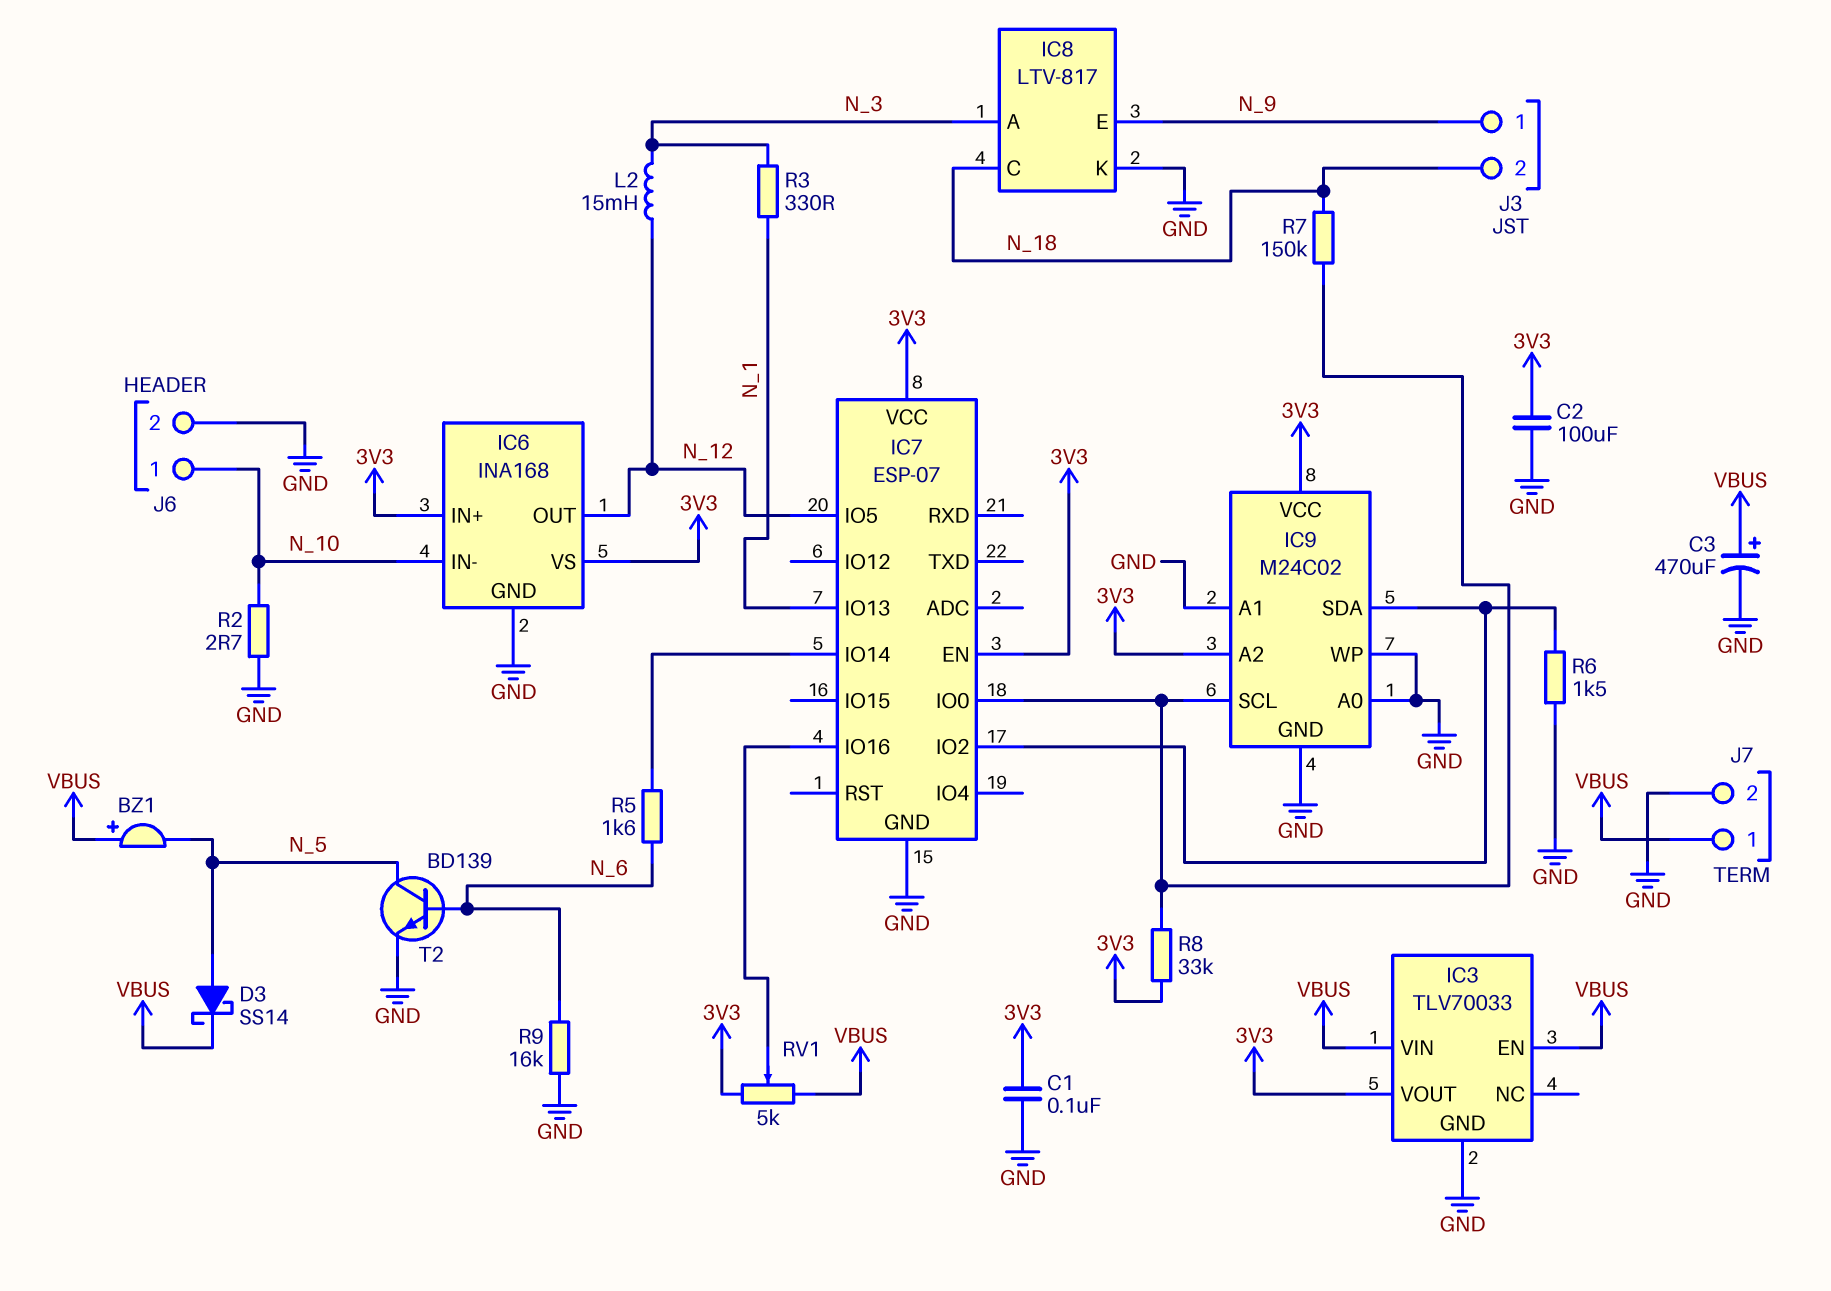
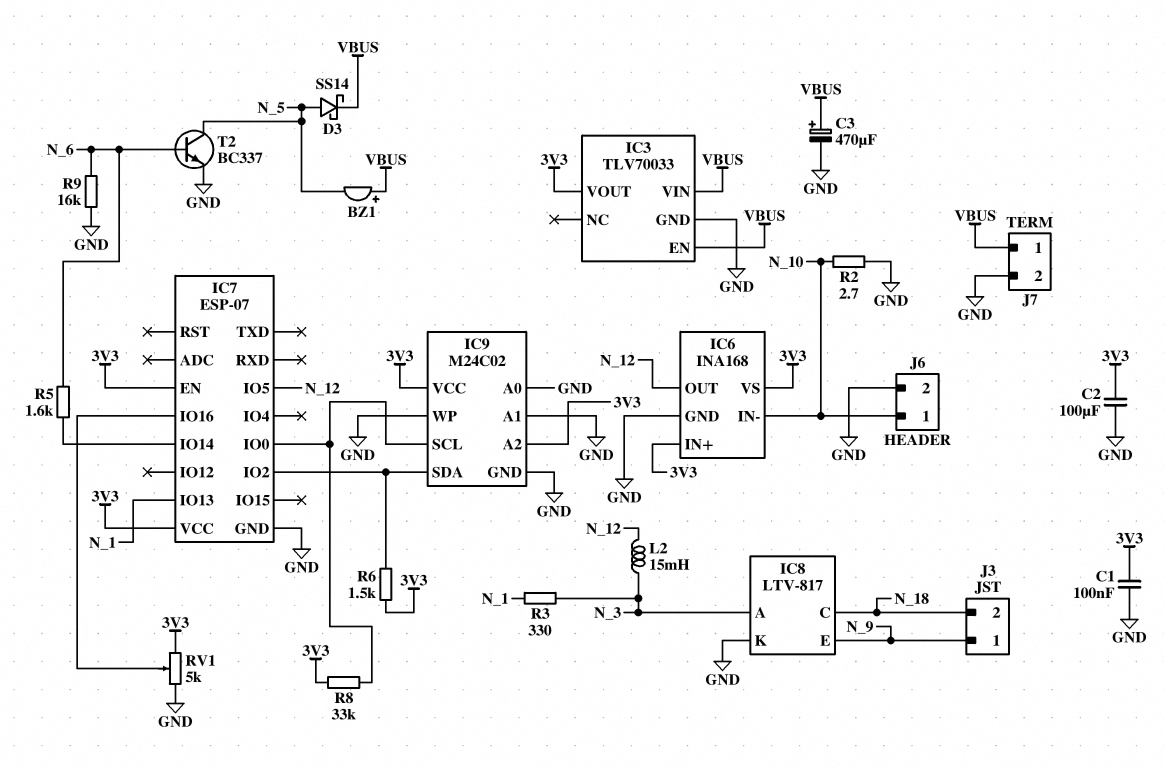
R6: 1.5k (GND, IC7/IO2) -> 1.5k (3V3, IC7/IO2)
R7: 150k (IC7/IO0, N_18) -> none
RV1: 5k (3V3, VBUS, wiper IC7/IO16) -> 5k (3V3, GND, wiper IC7/IO16)
T2: NPN BD139 (B N_6, C N_5, E GND) -> NPN BC337 (B N_6, C N_5, E GND)

